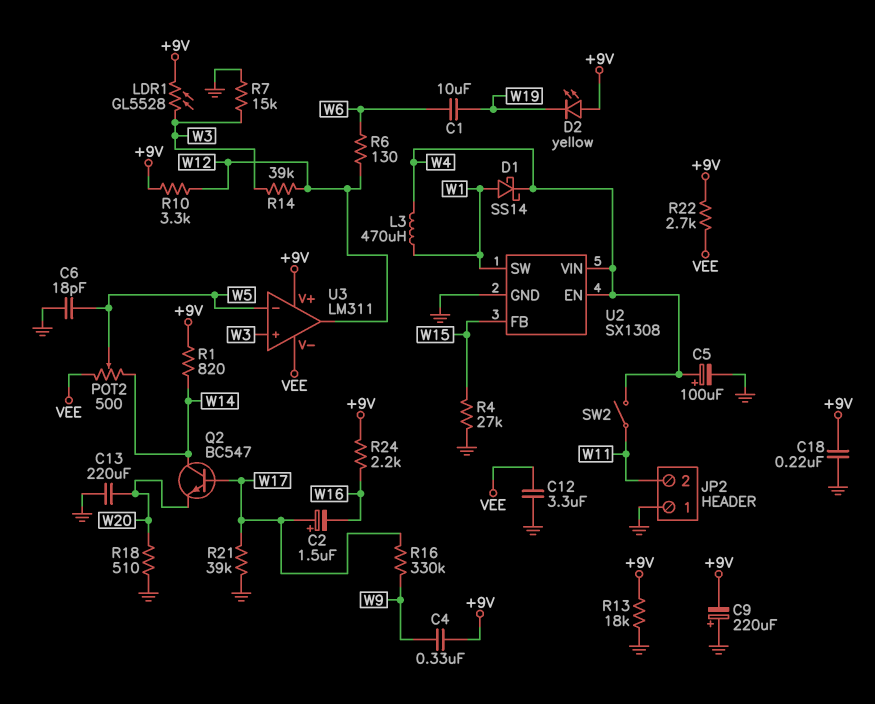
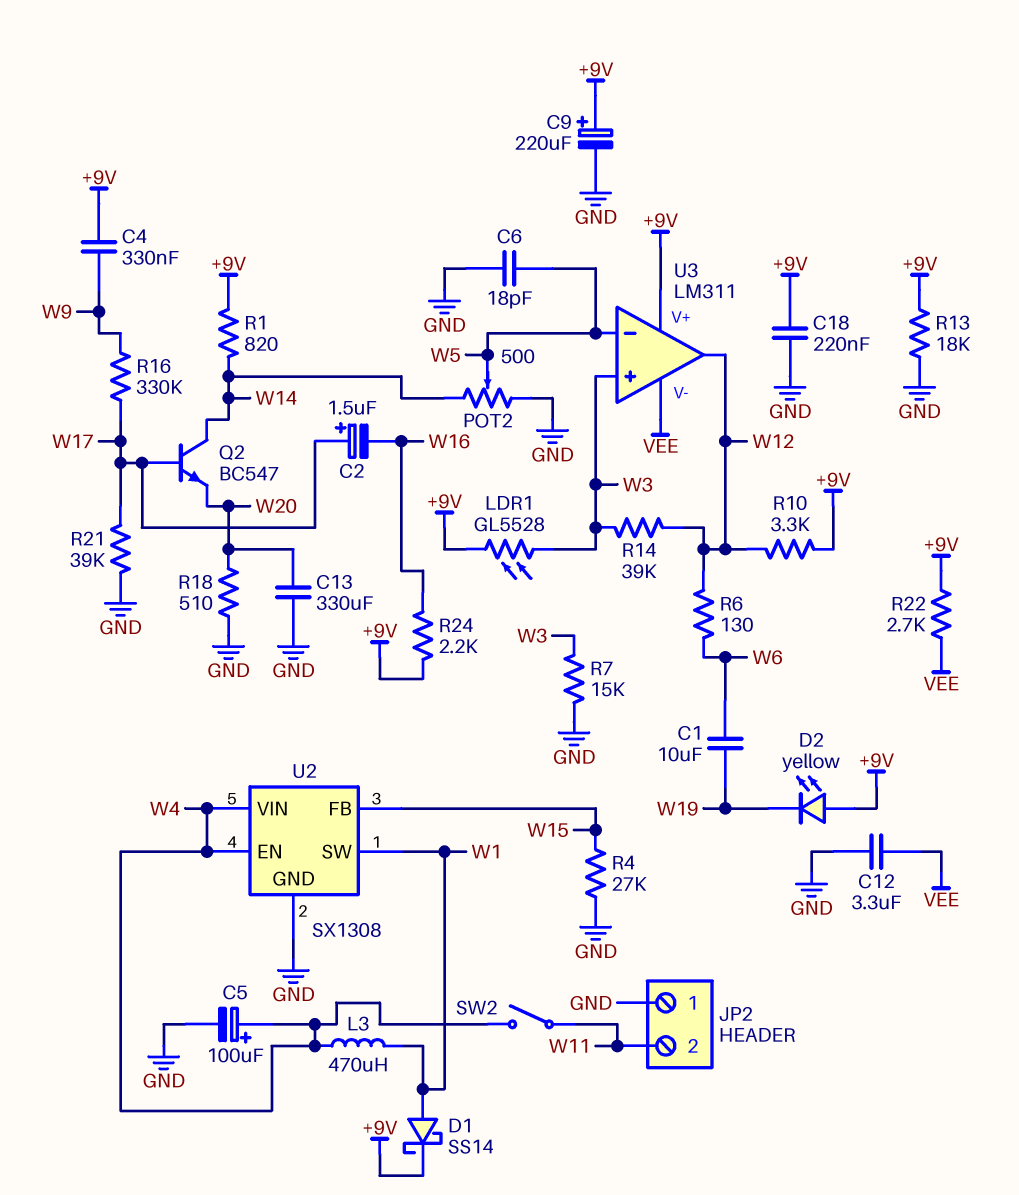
C9: 220uF (plus GND, minus +9V) -> 220uF (plus +9V, minus GND)
C13: 220uF (GND, W20) -> 330uF (GND, W20)
D1: schottky SS14 (A W1, K W4) -> schottky SS14 (A W1, K +9V)
POT2: 500 (VEE, W14, wiper W5) -> 500 (GND, W14, wiper W5)

